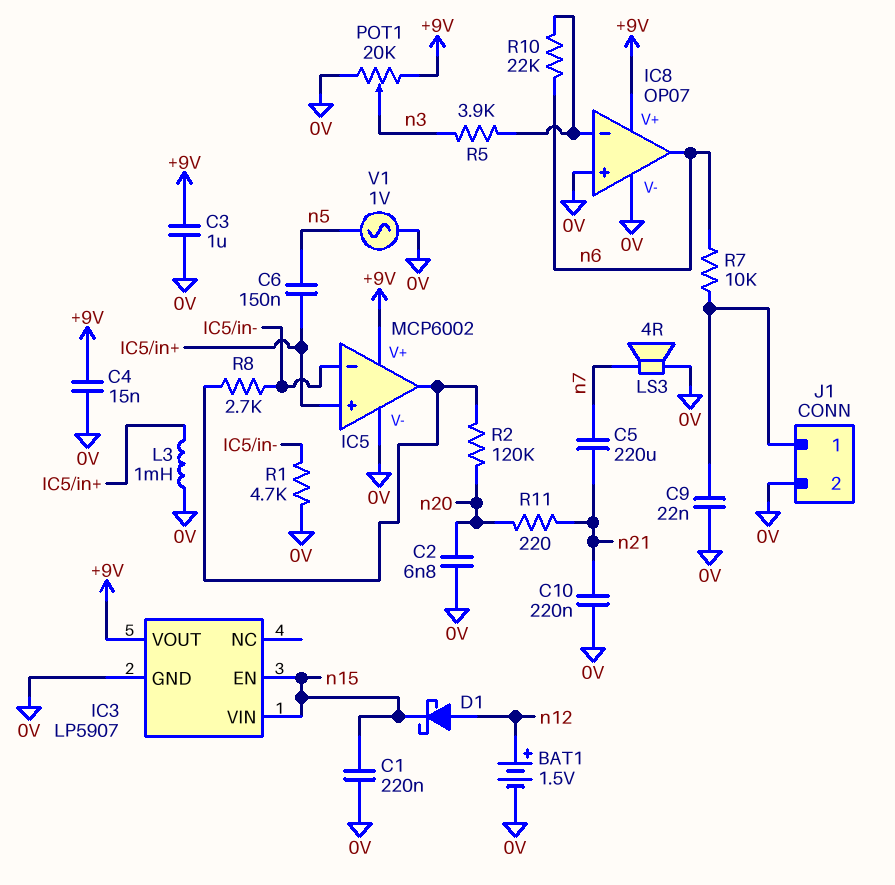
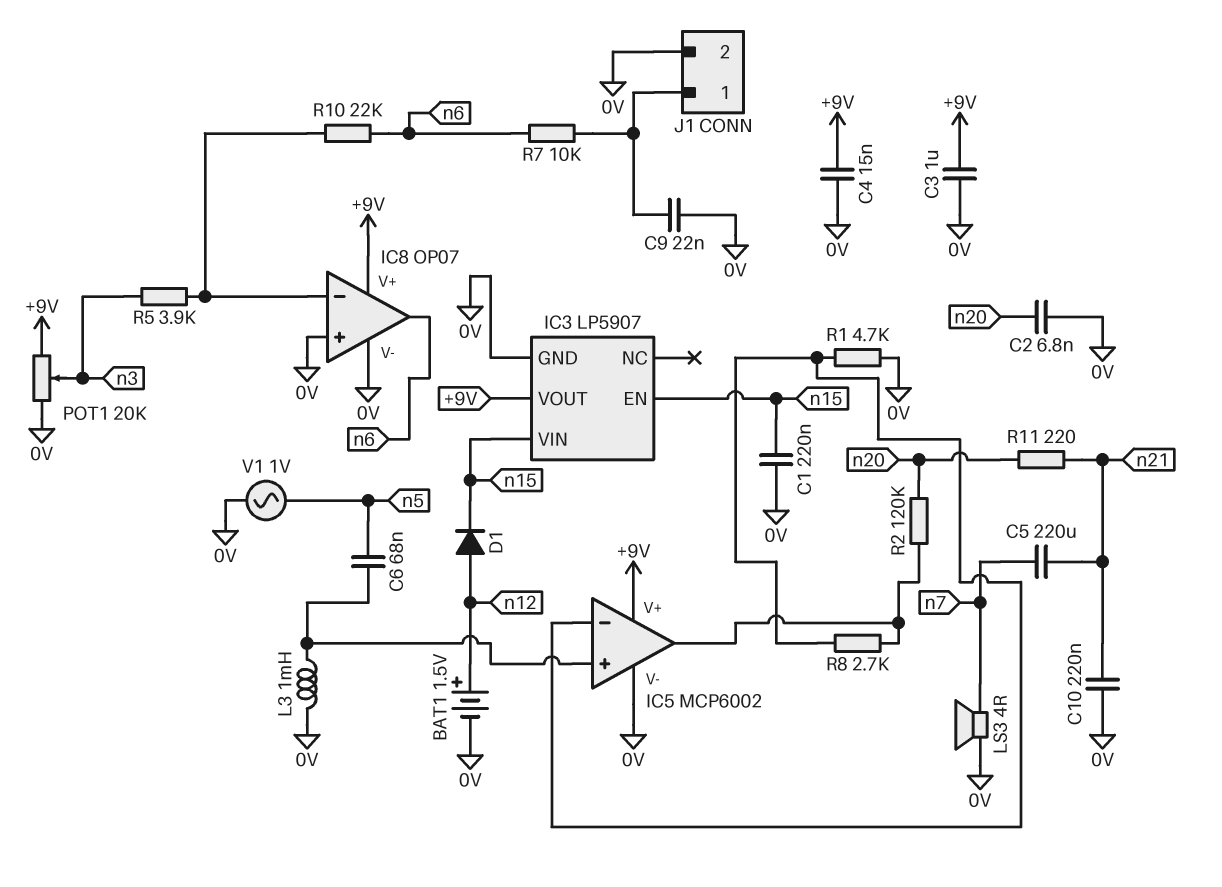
C6: 150nF (IC5/in+, n5) -> 68nF (IC5/in+, n5)
D1: schottky (A n12, K n15) -> diode (A n12, K n15)

